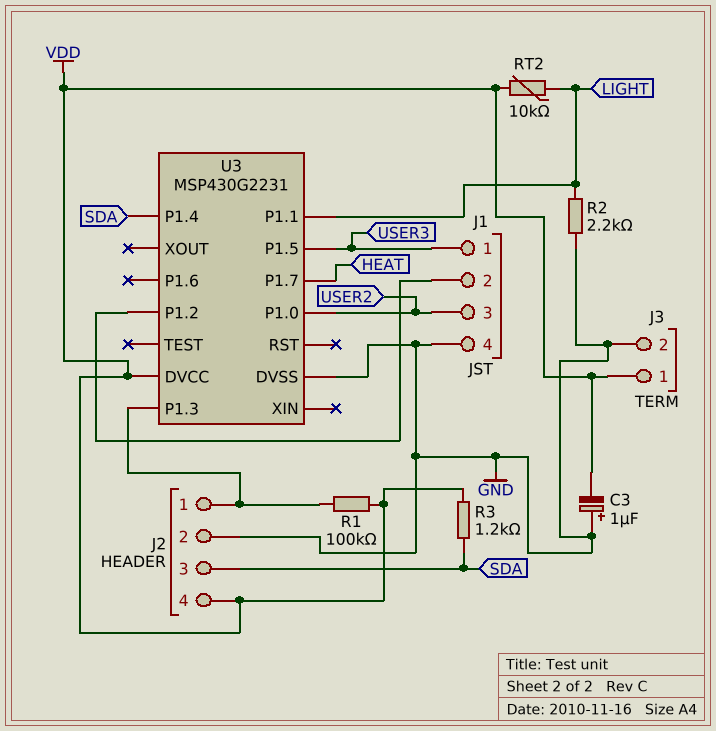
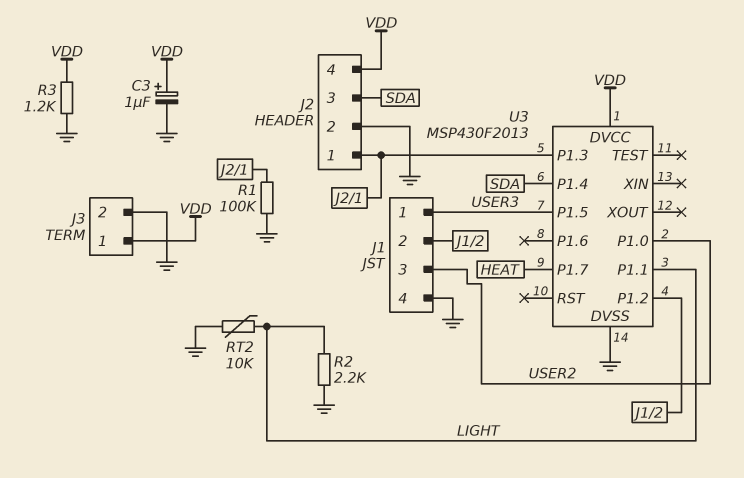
C3: 1uF (plus GND, minus VDD) -> 1uF (plus VDD, minus GND)
R1: 100k (J2/1, VDD) -> 100k (GND, J2/1)
R3: 1.2k (SDA, VDD) -> 1.2k (GND, VDD)
RT2: 10k (LIGHT, VDD) -> 10k (GND, LIGHT)
U3: MSP430G2231 -> MSP430F2013

